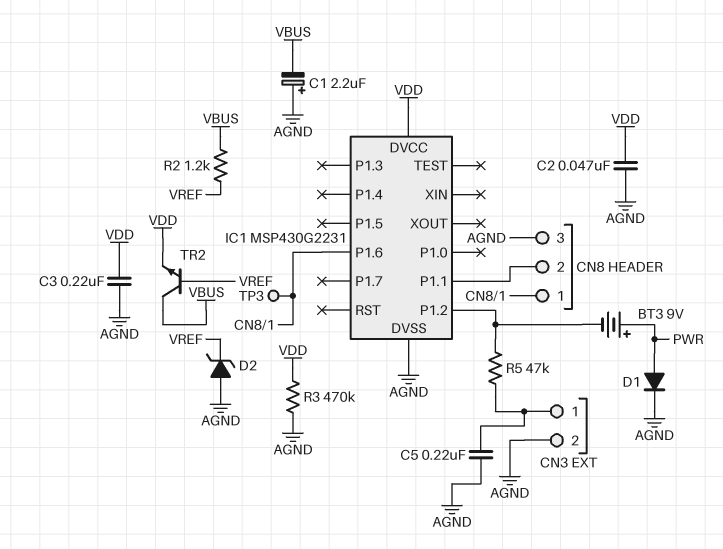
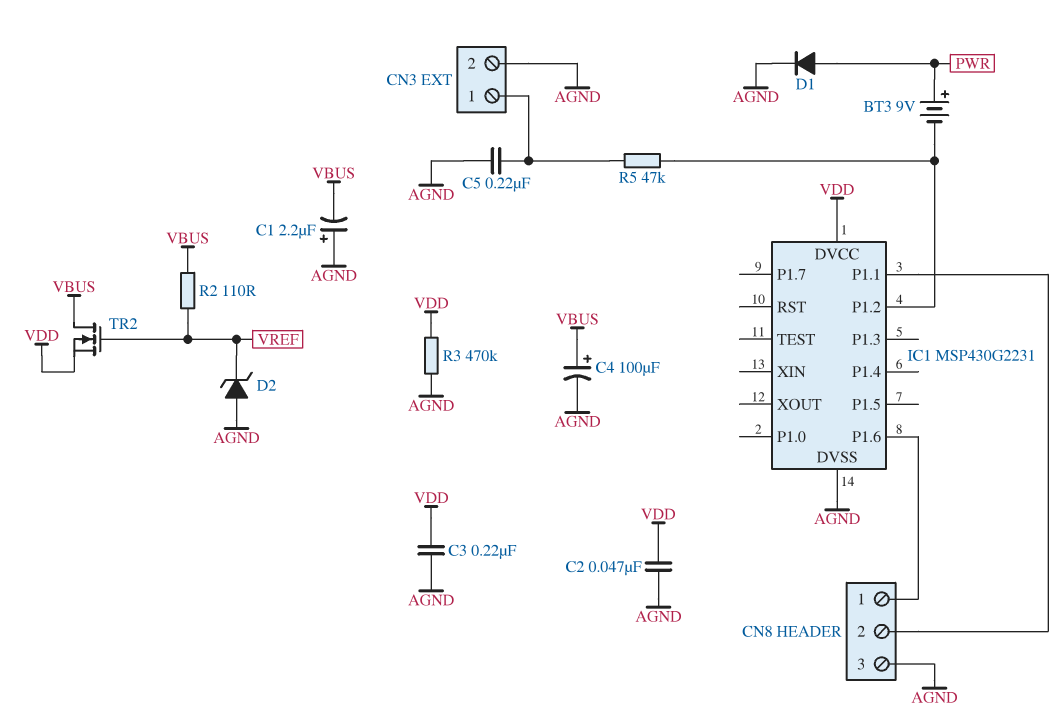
C4: none -> 100uF (plus VBUS, minus AGND)
R2: 1.2k (VBUS, VREF) -> 110 (VBUS, VREF)
TP3: test point (CN8/1) -> none
TR2: NPN (B VREF, C VBUS, E VDD) -> NMOS (G VREF, D VBUS, S VDD)

